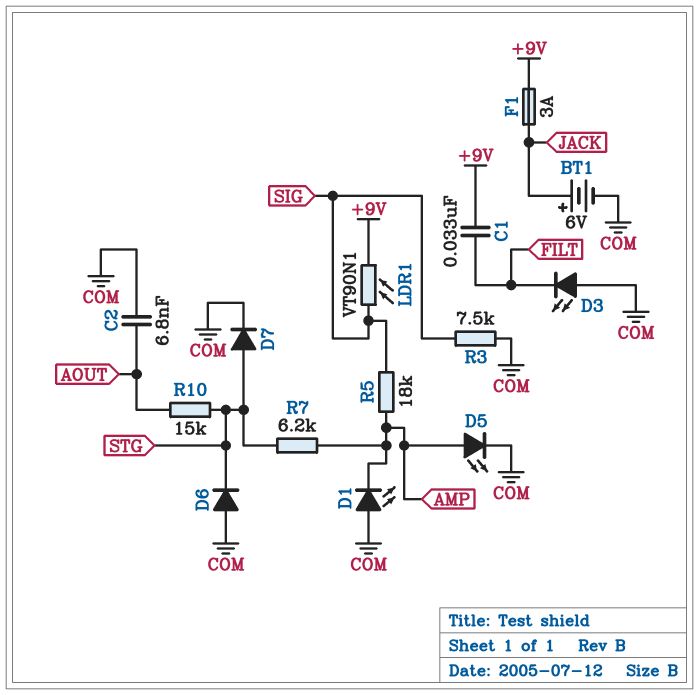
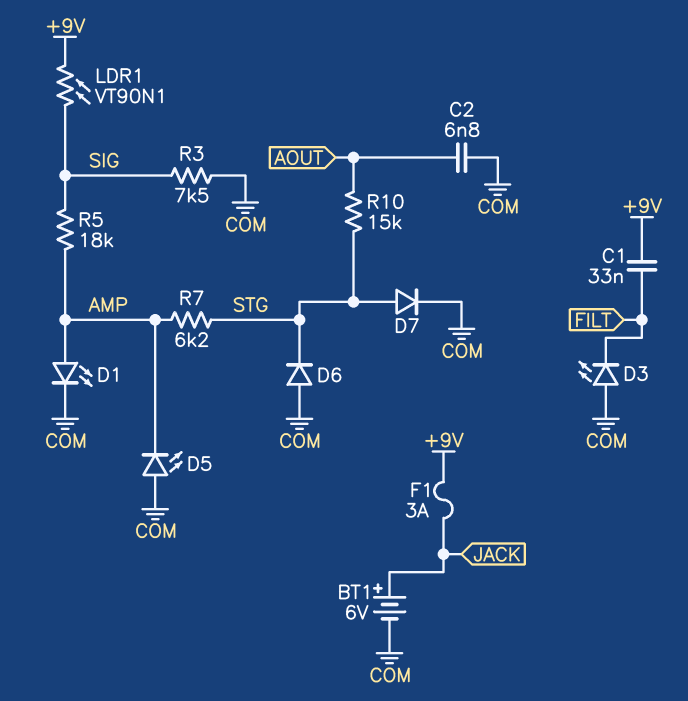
D1: LED (A COM, K AMP) -> LED (A AMP, K COM)
D5: LED (A AMP, K COM) -> LED (A COM, K AMP)

